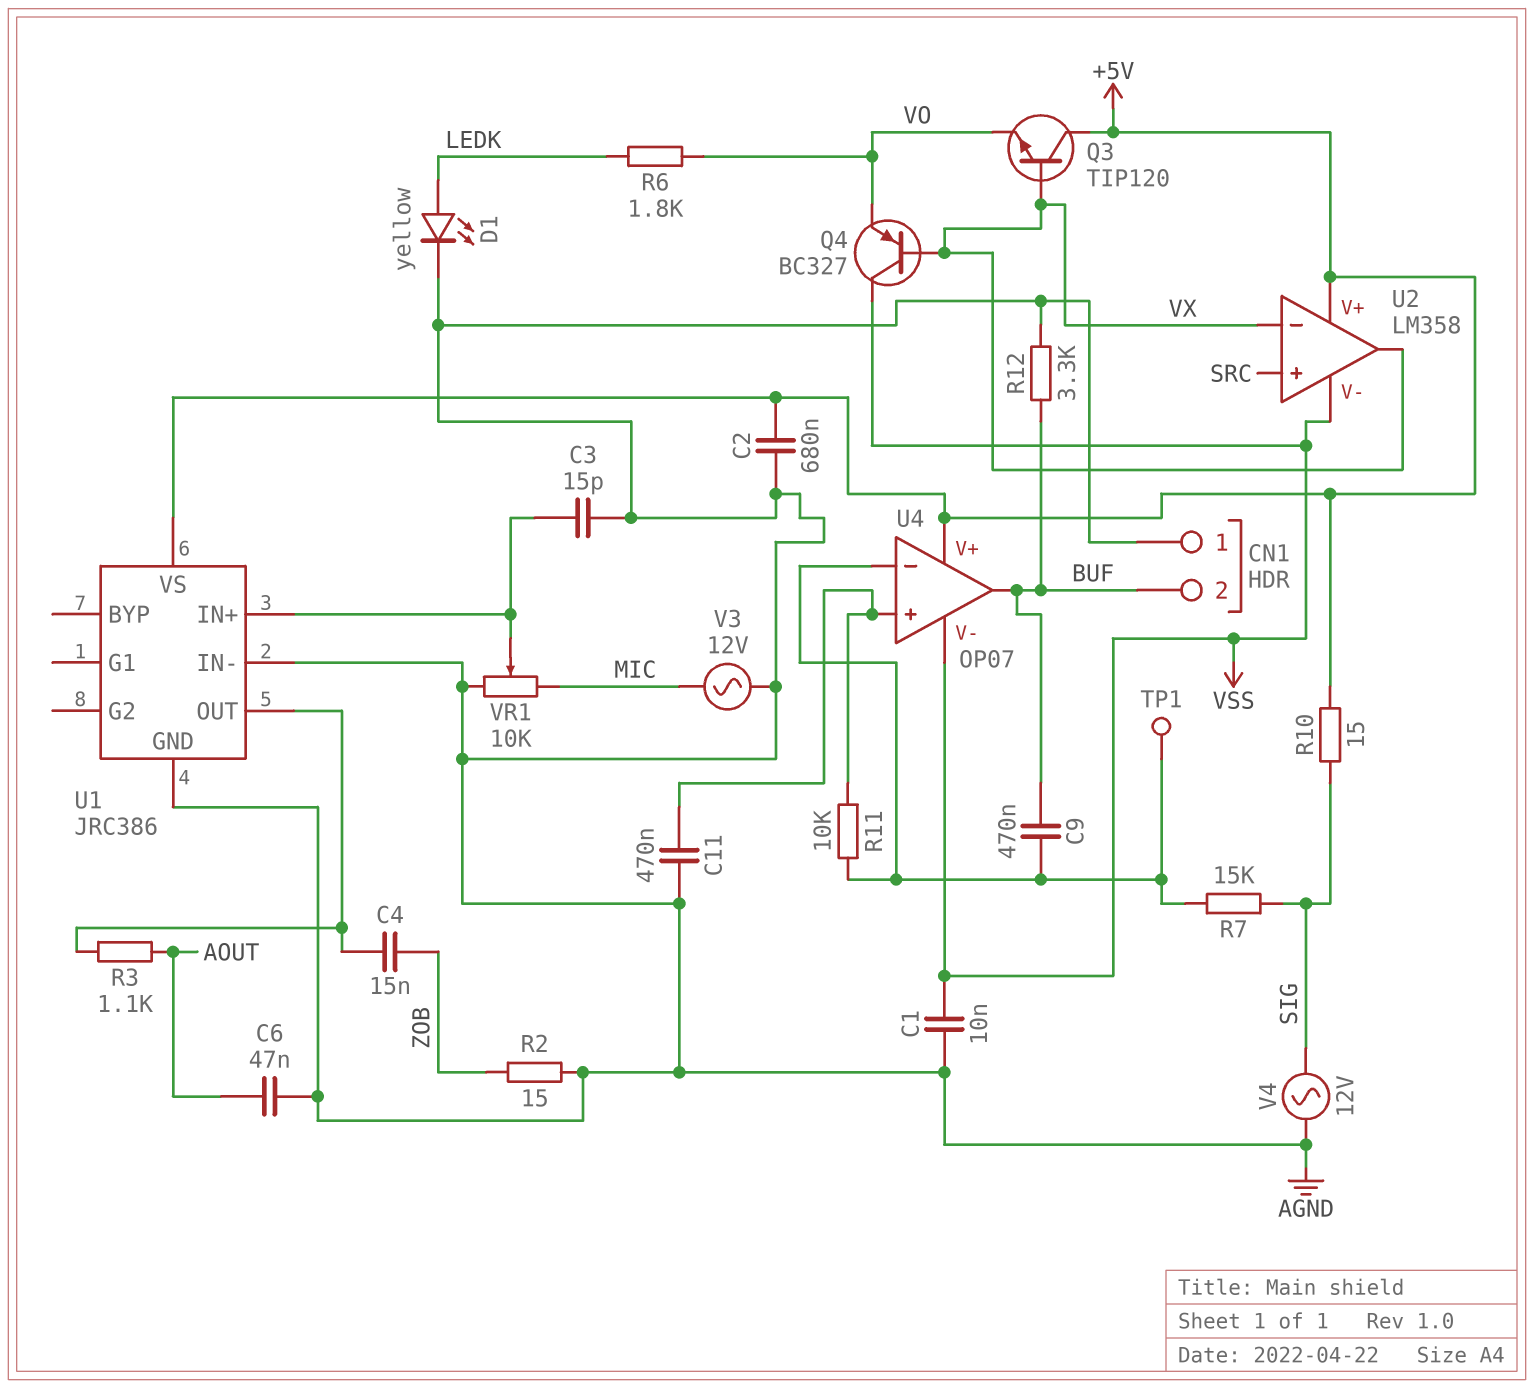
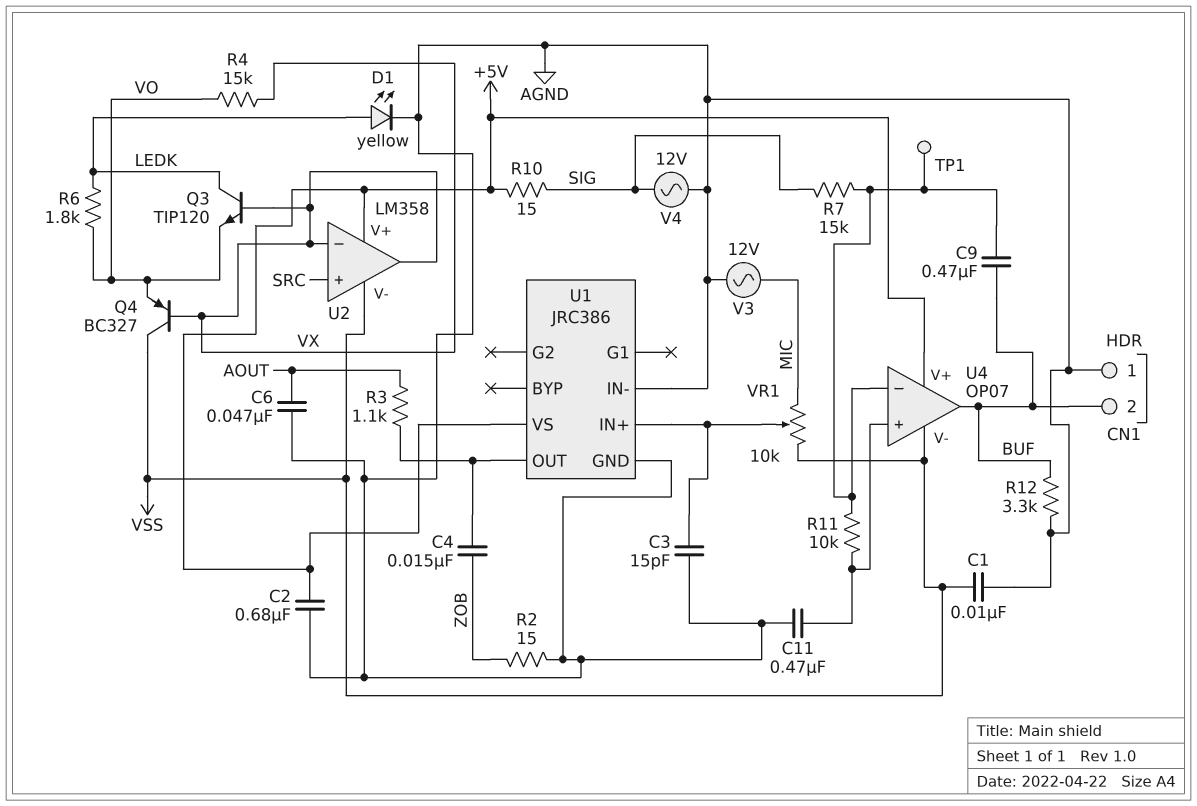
Q3: NPN TIP120 (B VX, C +5V, E VO) -> NPN TIP120 (B VX, C LEDK, E VO)
R4: none -> 15k (VO, VX)
VR1: 10k (AGND, MIC, wiper U1/IN+) -> 10k (MIC, VSS, wiper U1/IN+)

